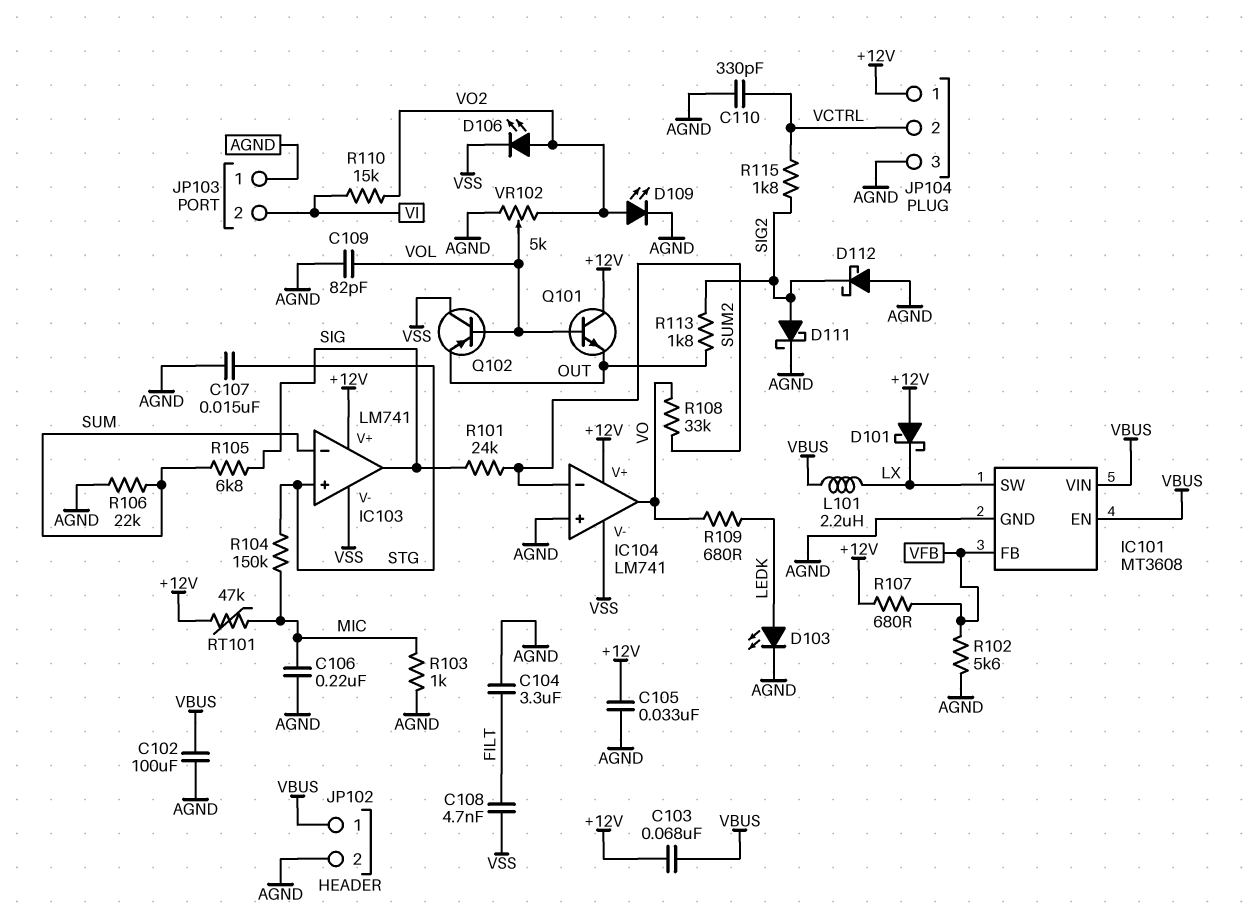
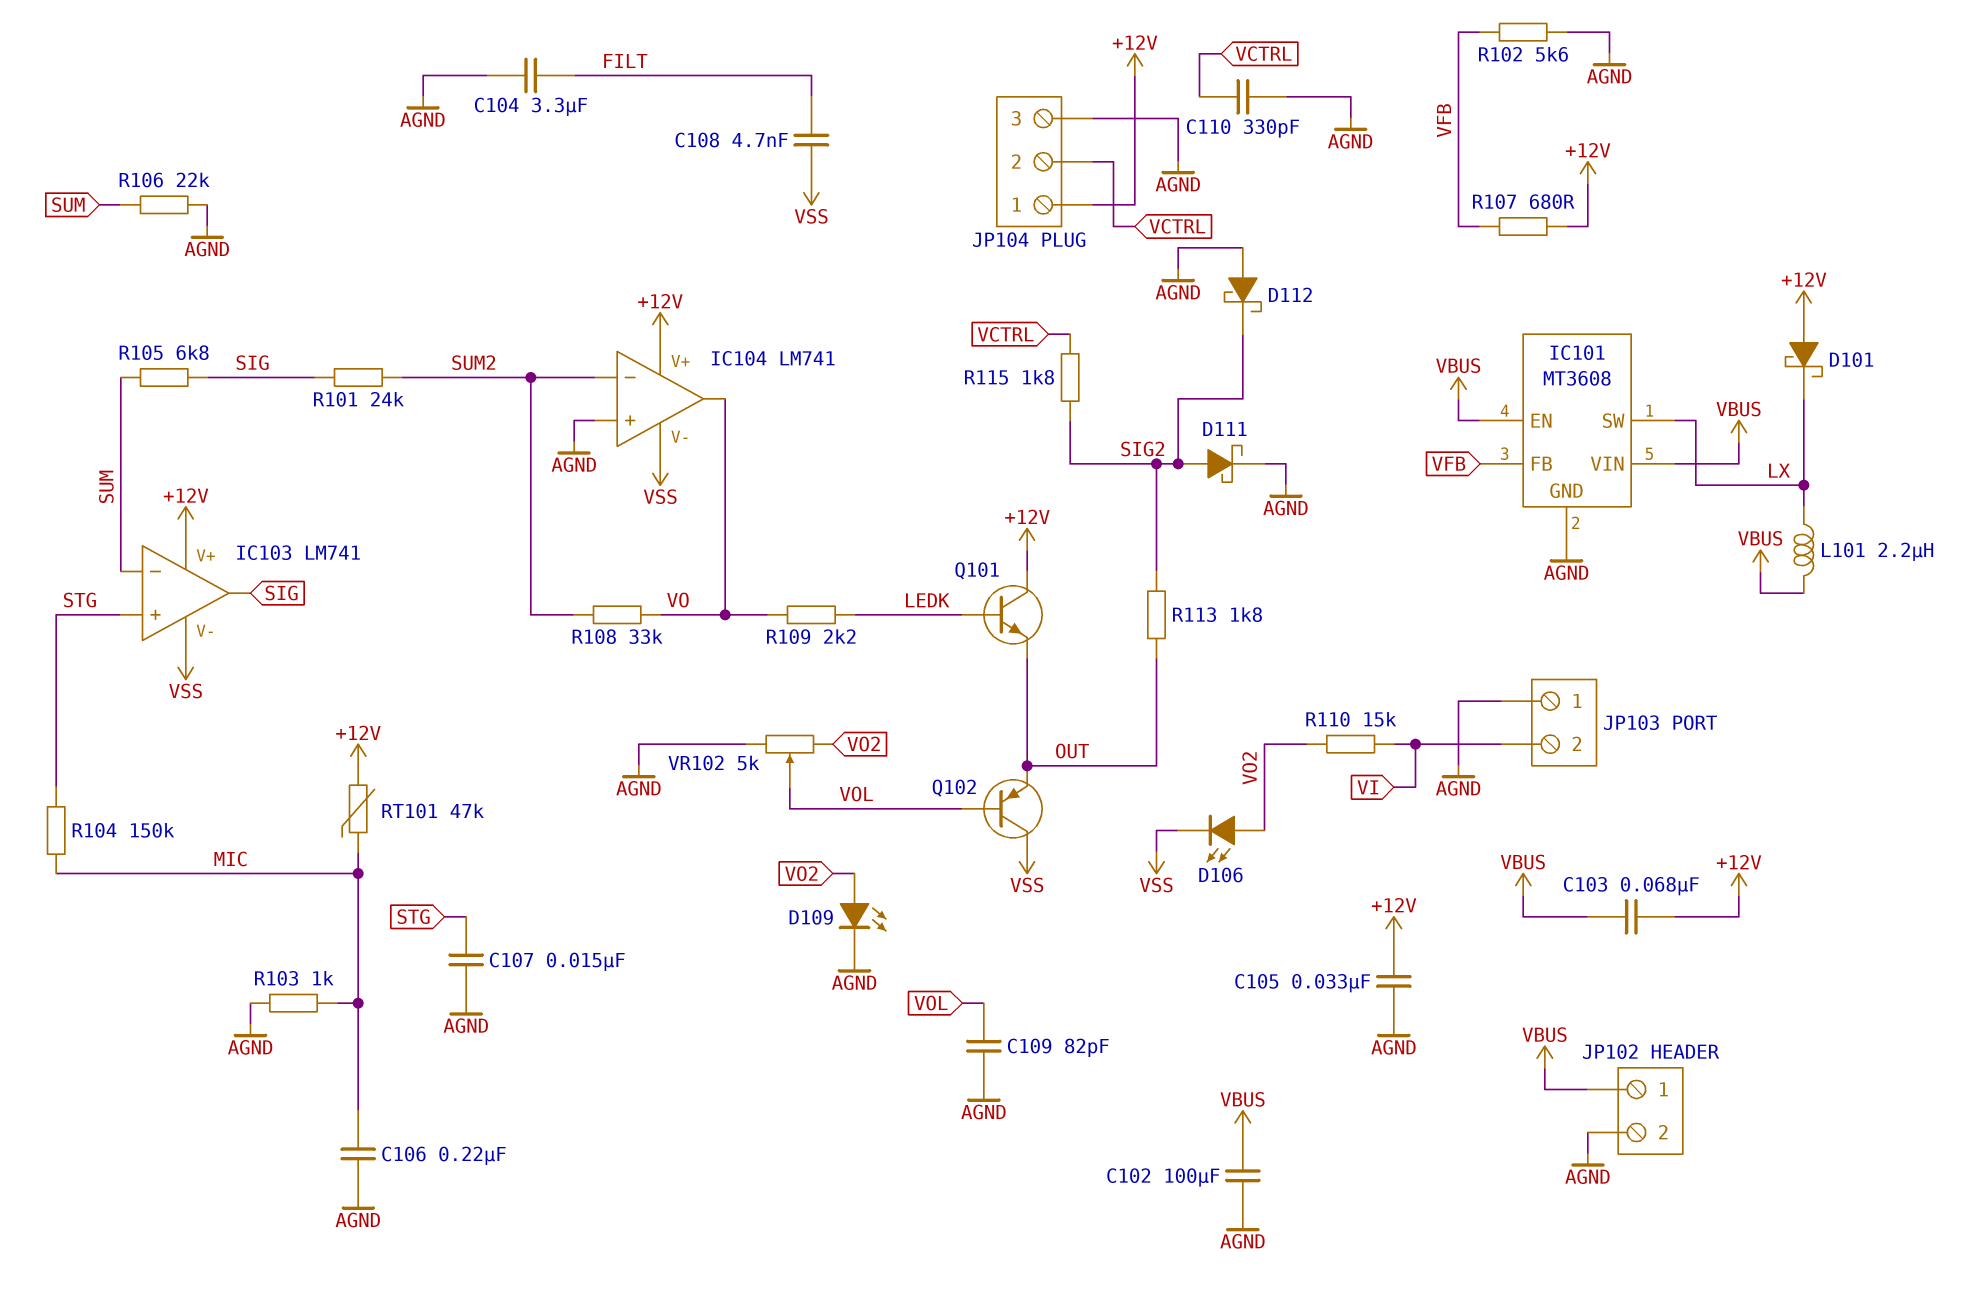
D103: LED (A LEDK, K AGND) -> none
Q101: NPN (B VOL, C +12V, E OUT) -> NPN (B LEDK, C +12V, E OUT)
R109: 680 (LEDK, VO) -> 2.2k (LEDK, VO)

